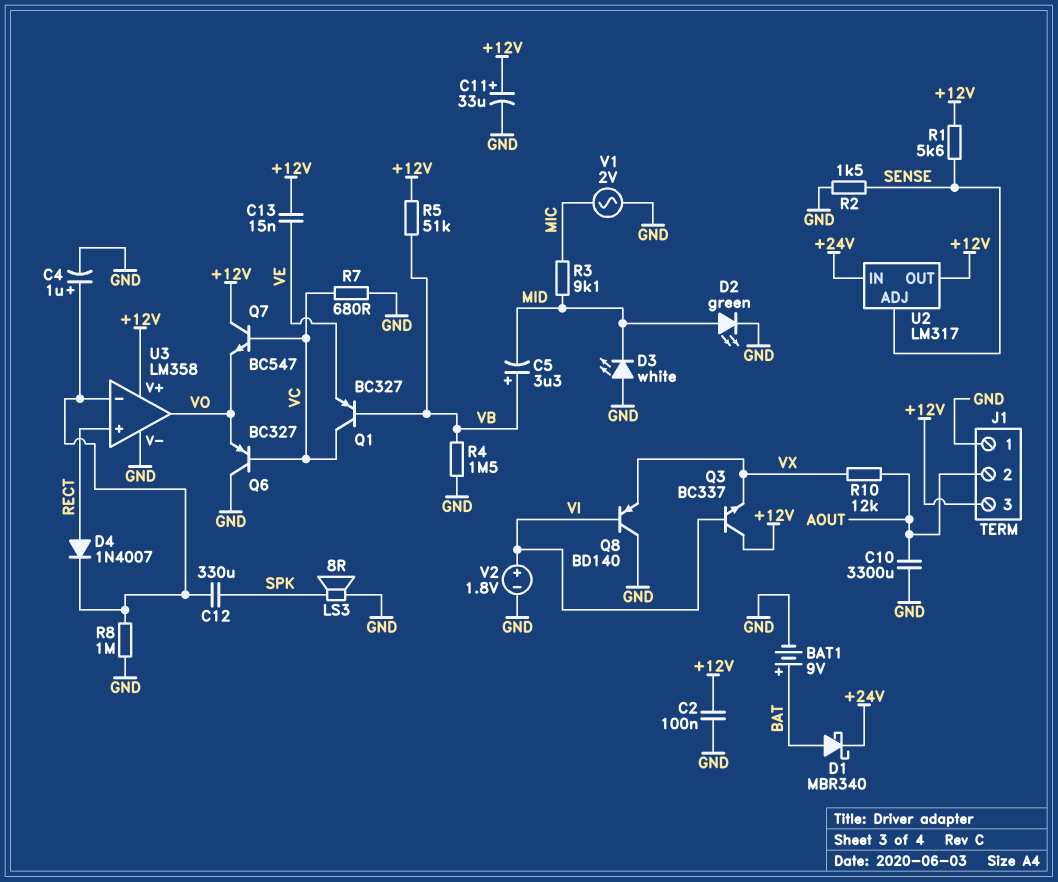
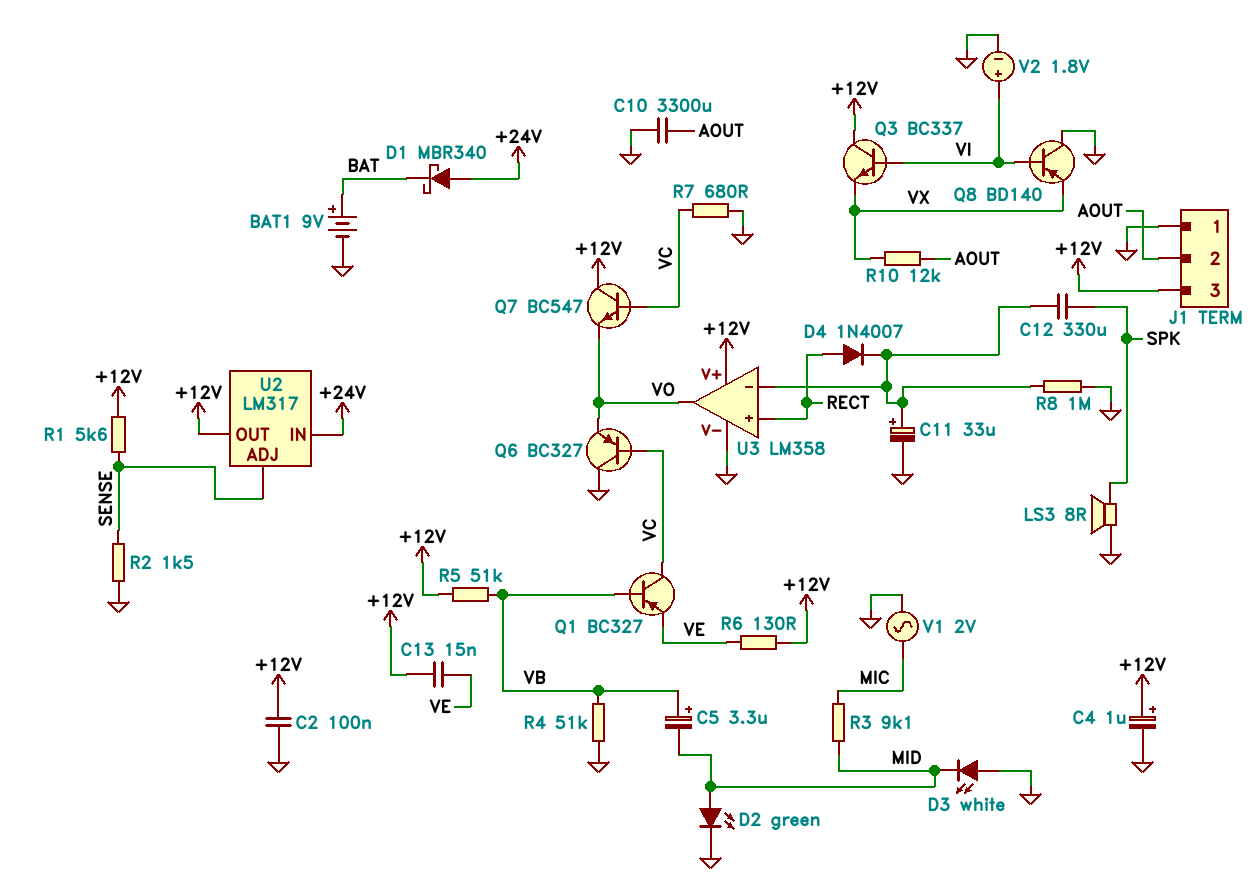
C4: 1uF (plus U3/in-, minus GND) -> 1uF (plus +12V, minus GND)
C11: 33uF (plus +12V, minus GND) -> 33uF (plus U3/in-, minus GND)
D1: schottky MBR340 (A BAT, K +24V) -> schottky MBR340 (A +24V, K BAT)
R4: 1.5M (GND, VB) -> 51k (GND, VB)
R6: none -> 130 (+12V, VE)

